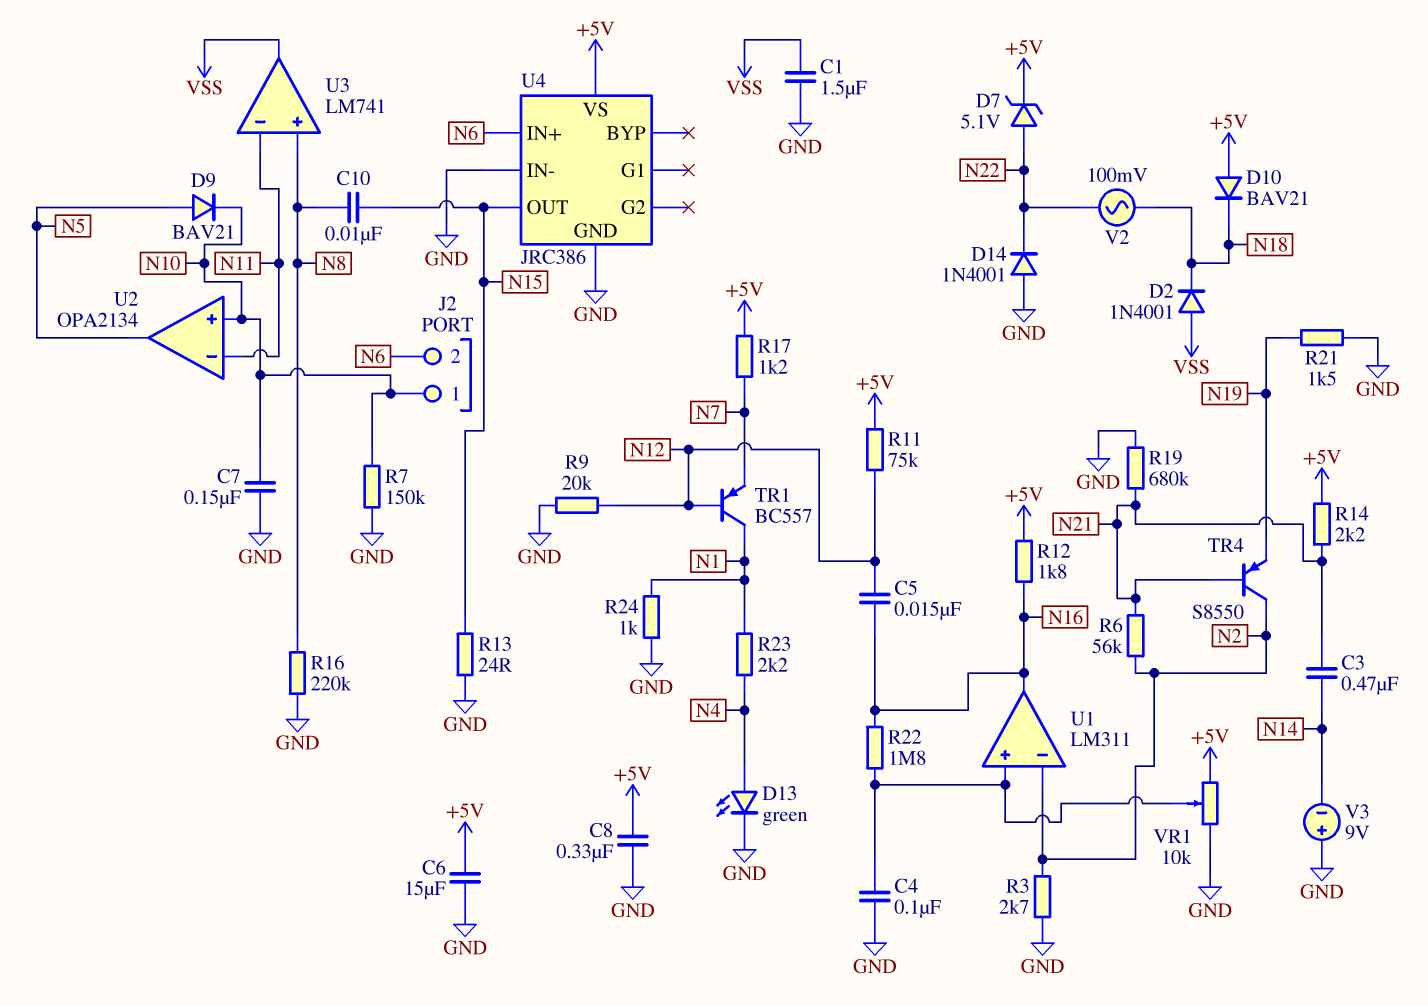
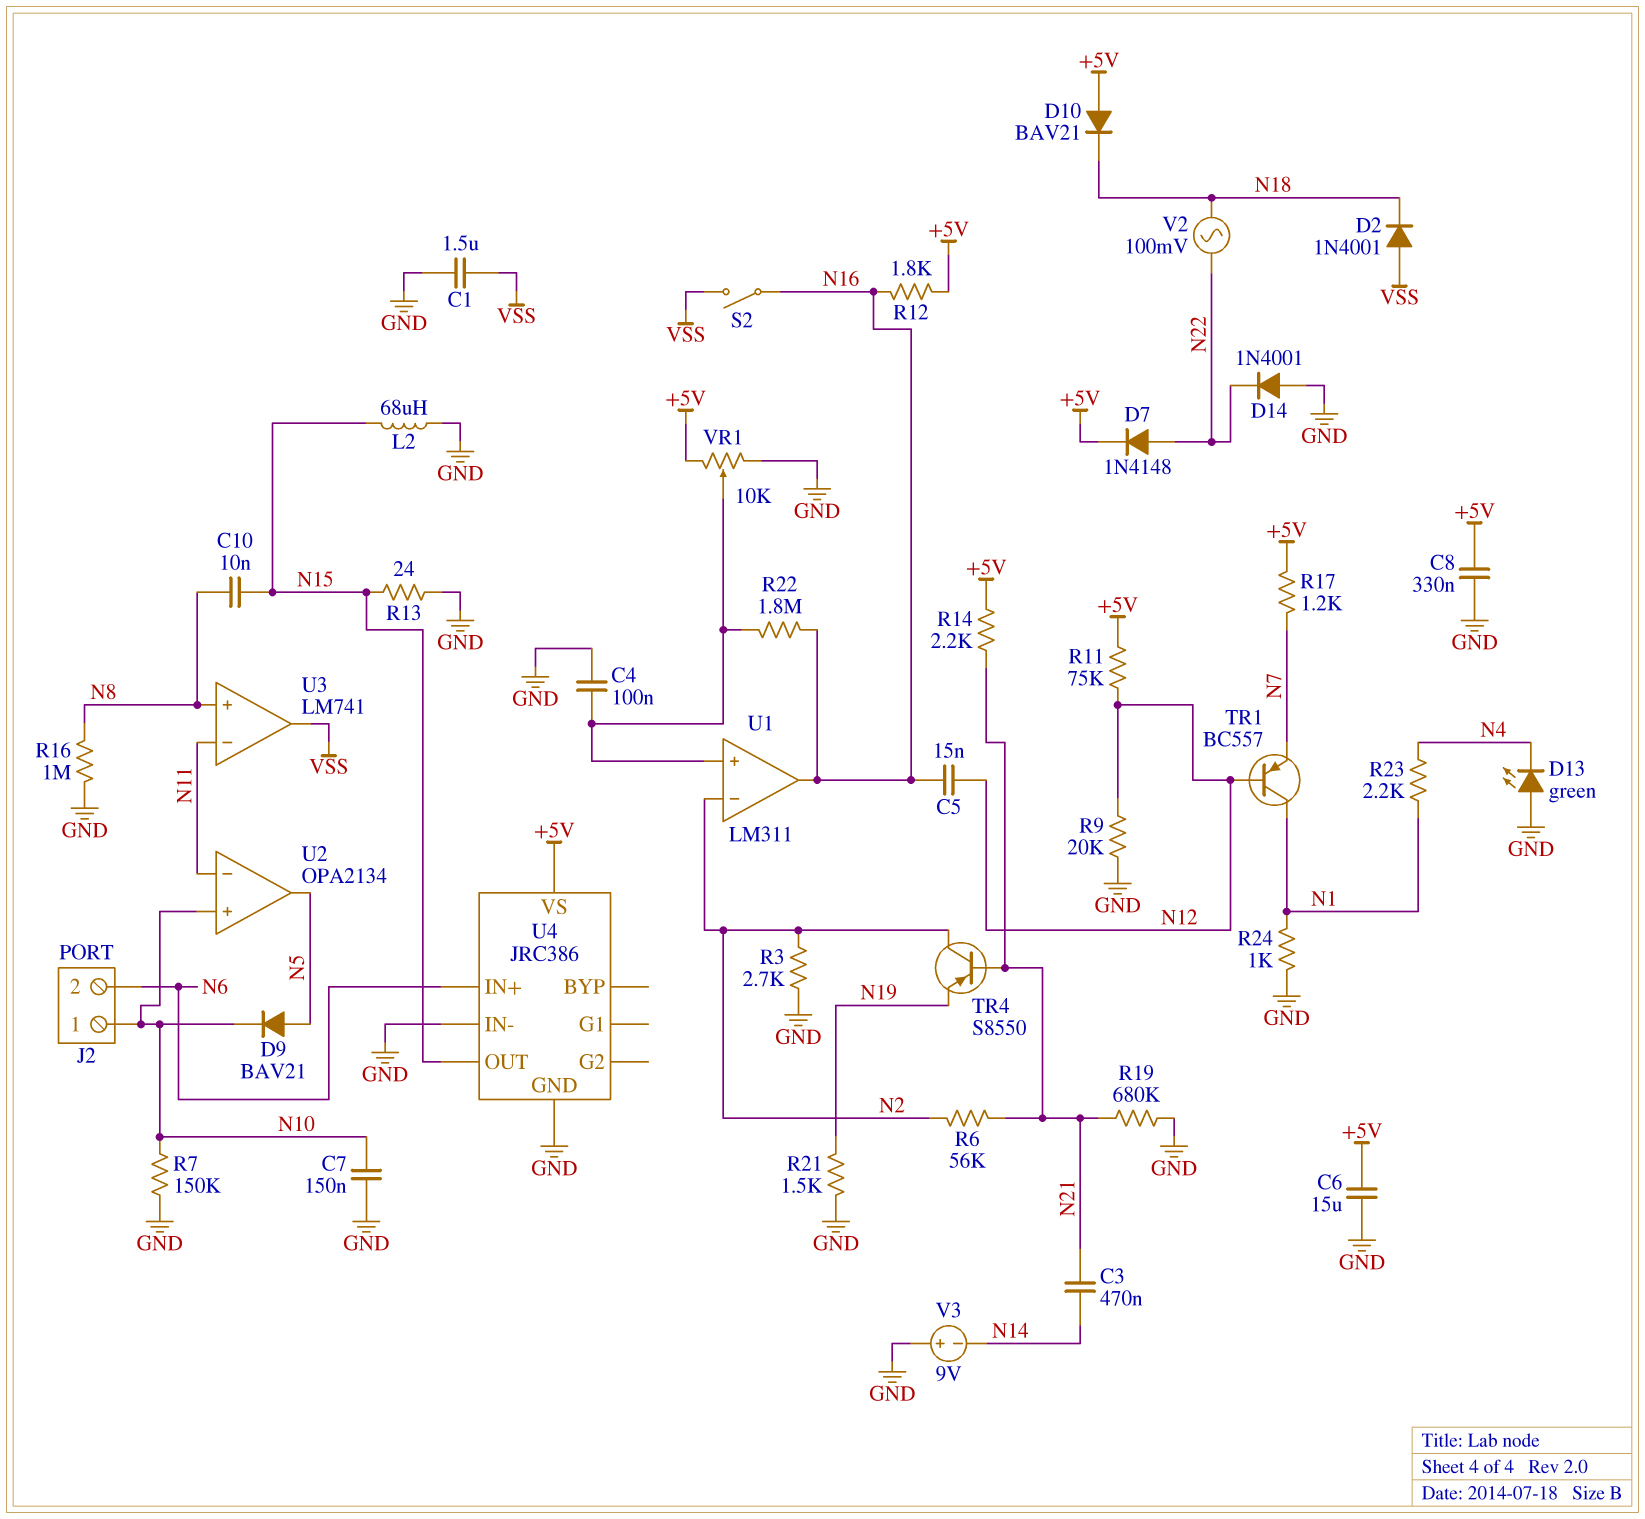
D7: zener 5.1V (A N22, K +5V) -> diode 1N4148 (A N22, K +5V)
D13: LED green (A N4, K GND) -> LED green (A GND, K N4)
L2: none -> 68uH (GND, N15)
R16: 220k (GND, N8) -> 1M (GND, N8)
S2: none -> switch (N16, VSS)

